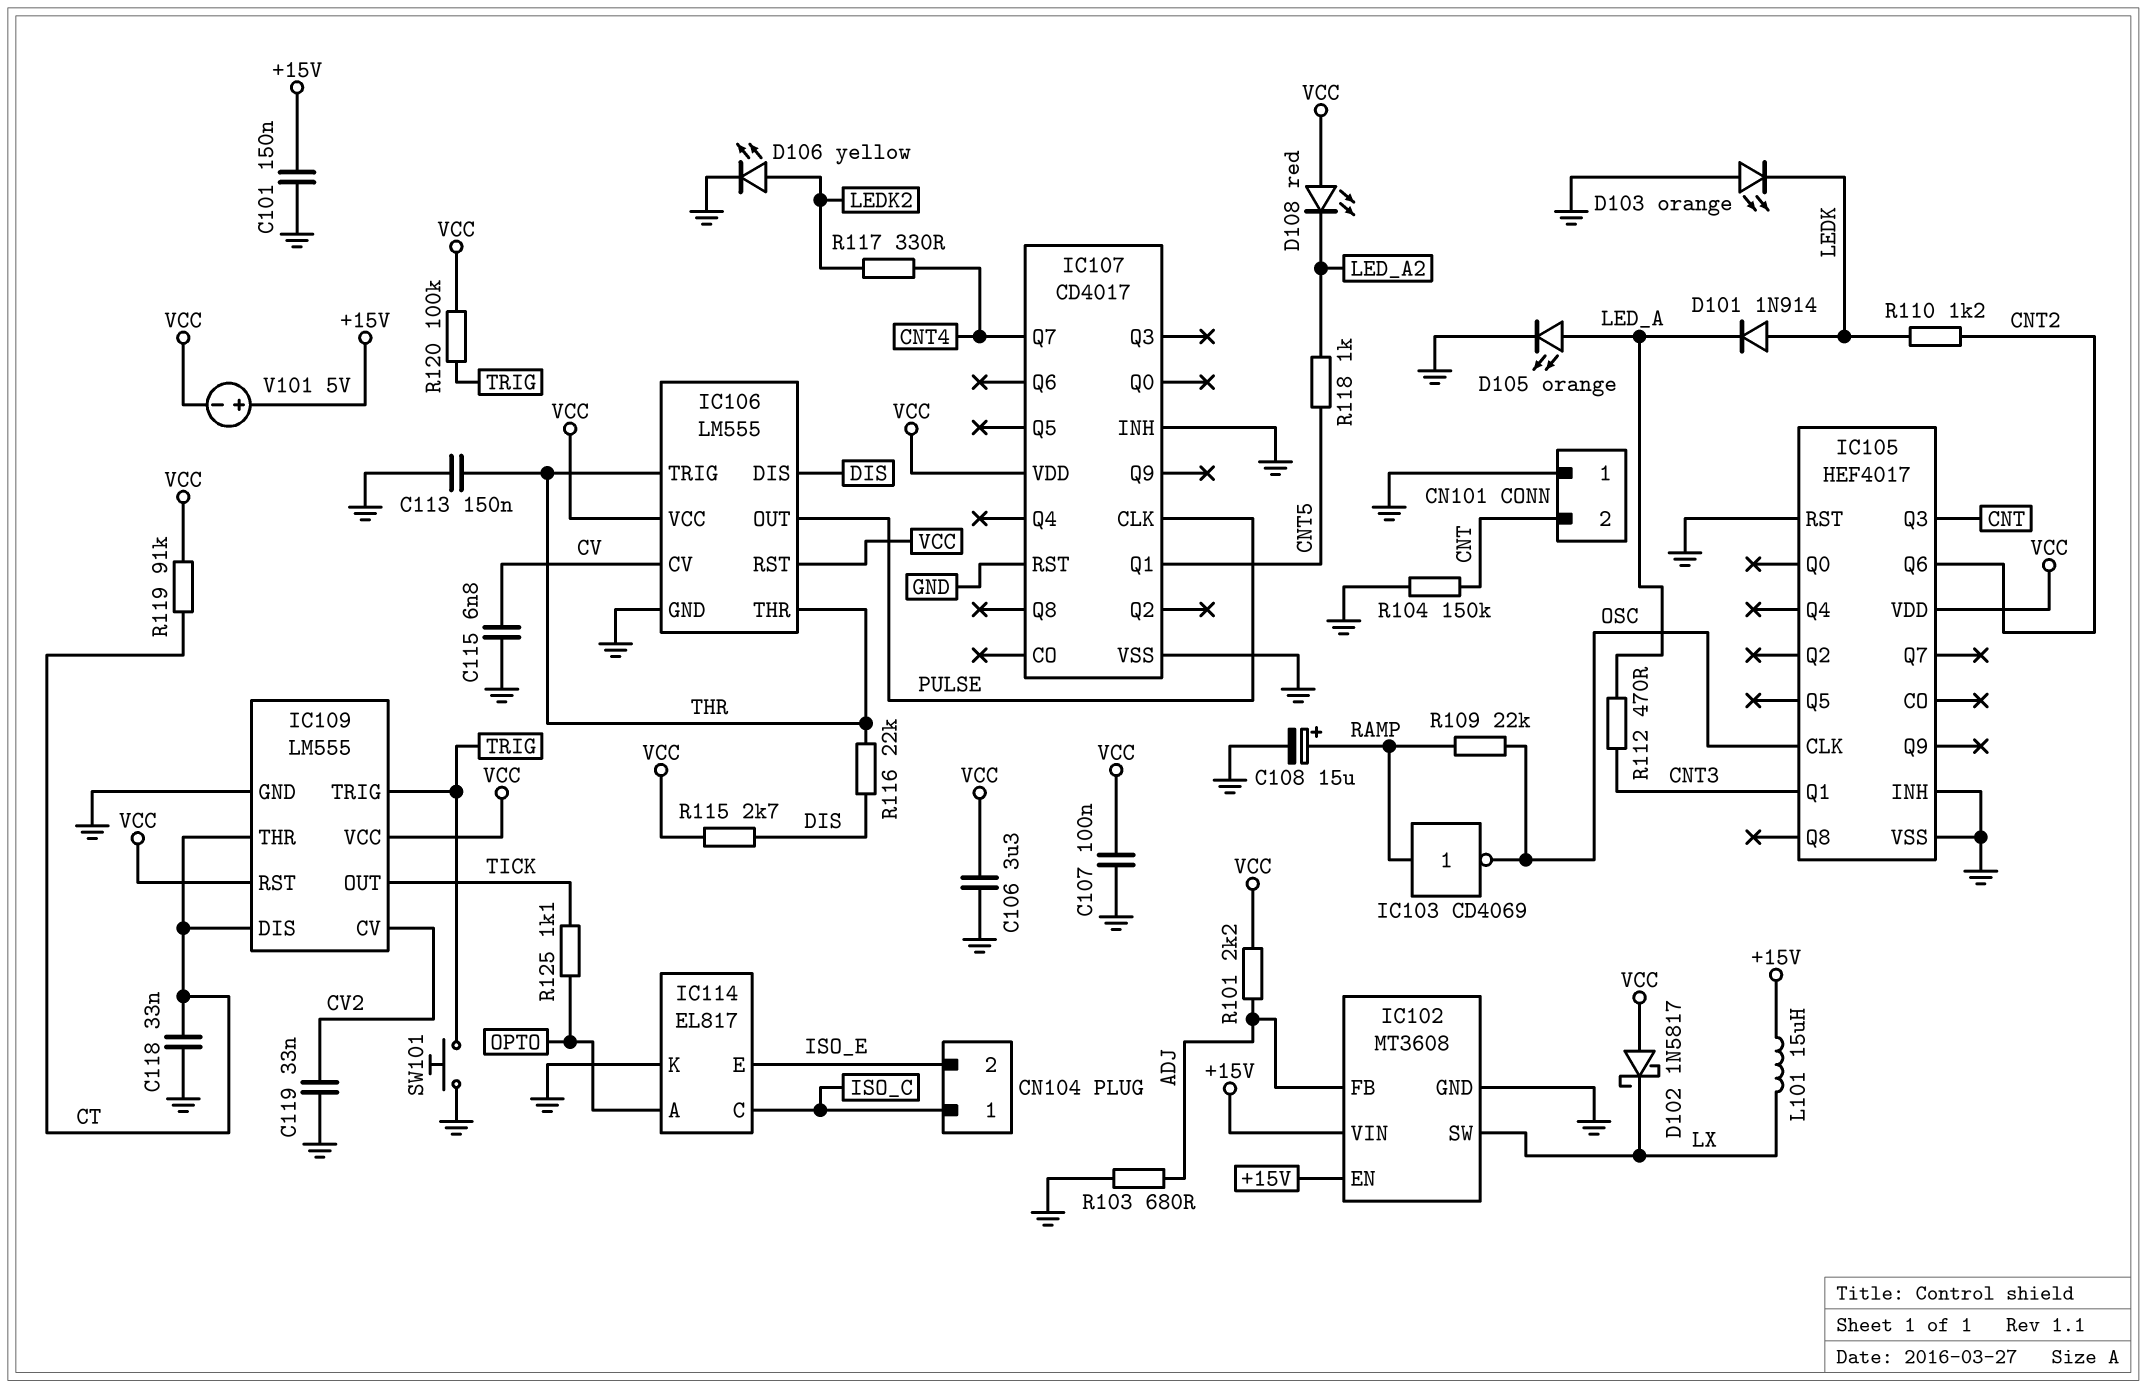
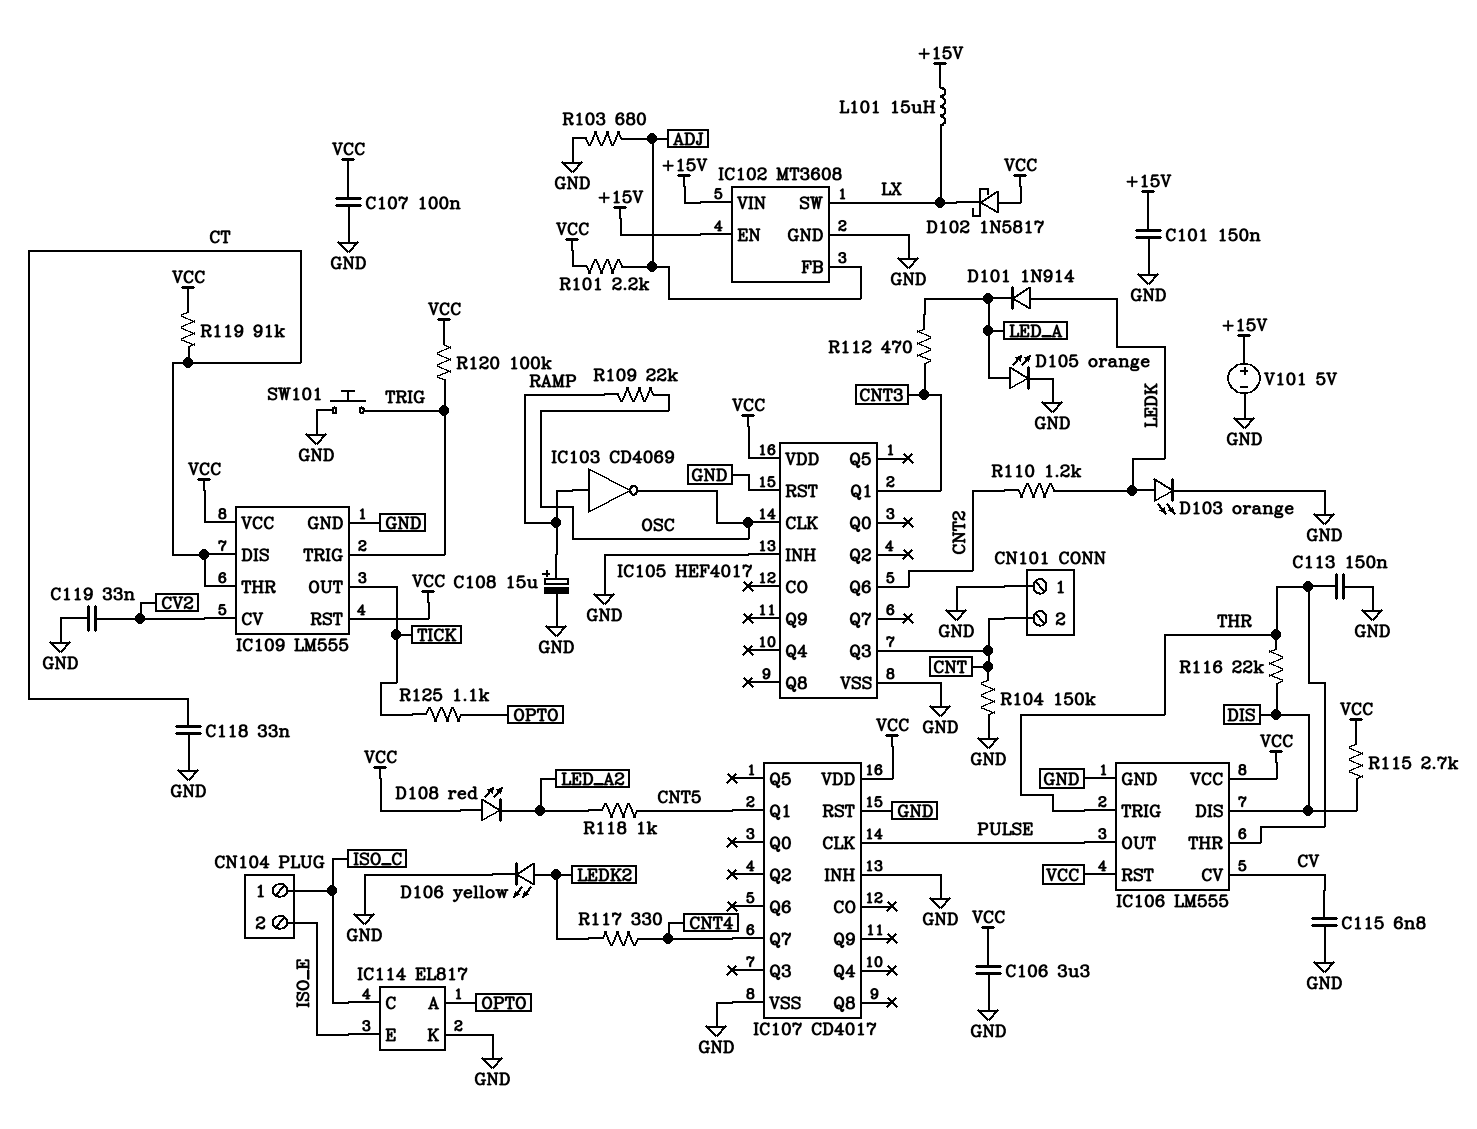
D103: LED orange (A GND, K LEDK) -> LED orange (A LEDK, K GND)
V101: 5V (plus +15V, minus VCC) -> 5V (plus +15V, minus GND)

